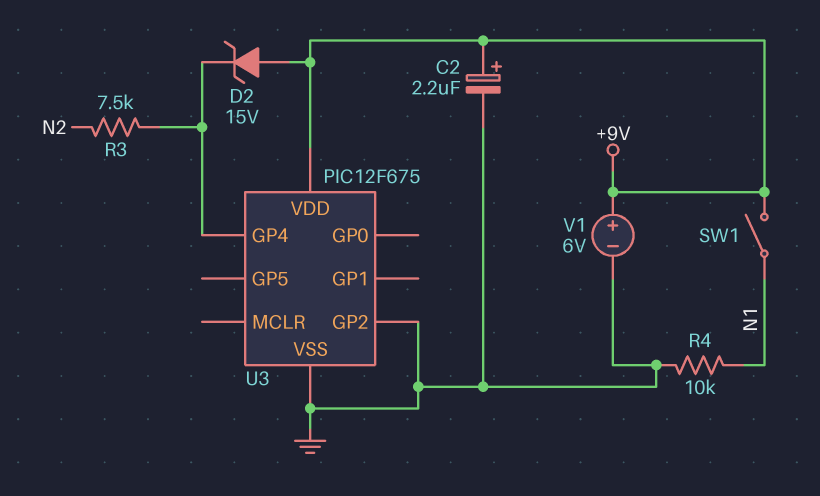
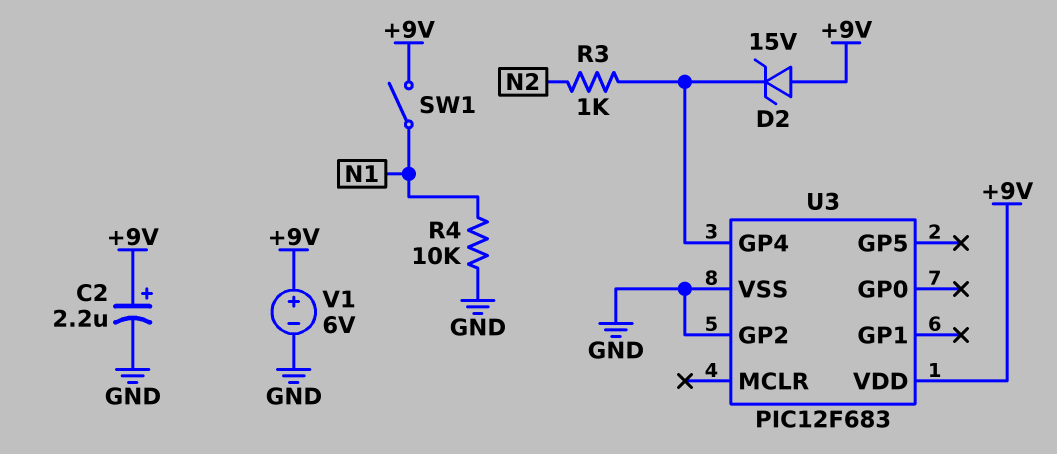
R3: 7.5k (N2, U3/GP4) -> 1k (N2, U3/GP4)
U3: PIC12F675 -> PIC12F683

